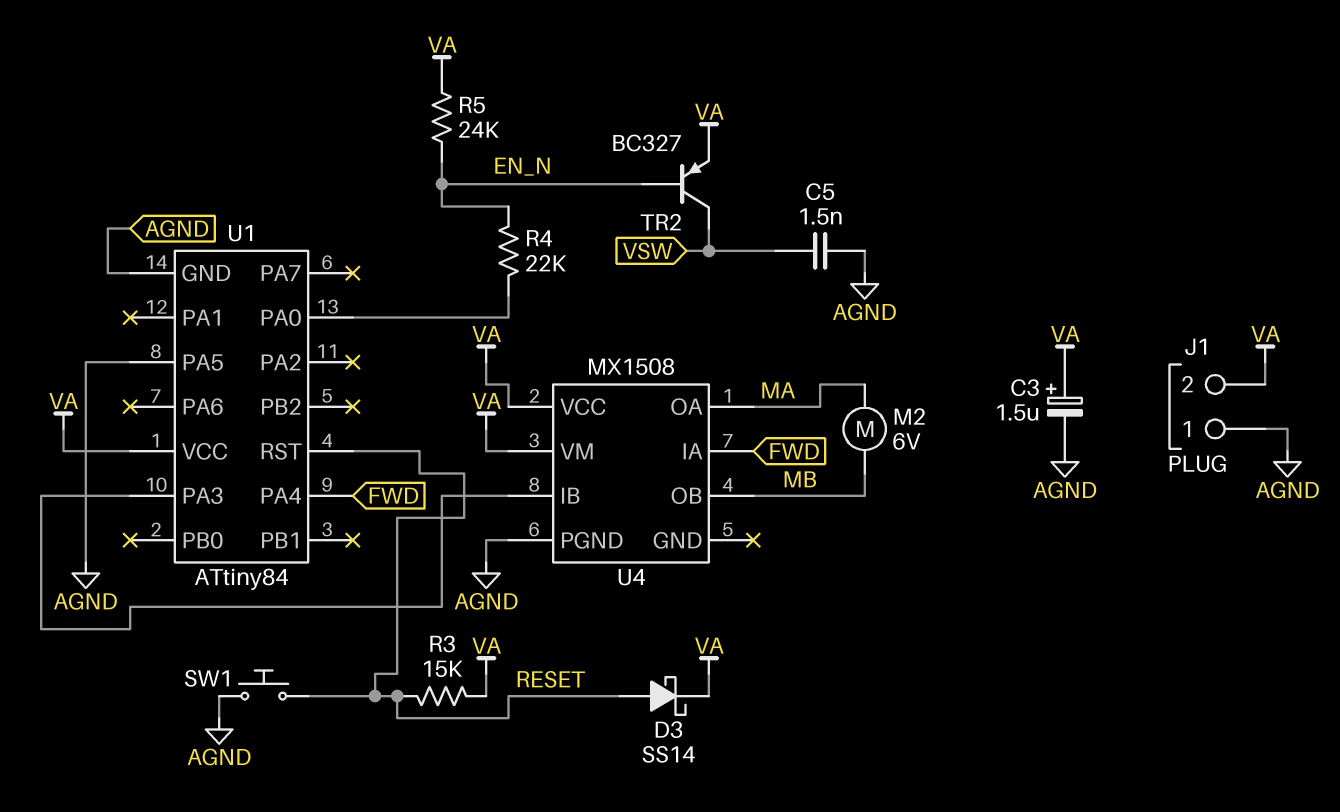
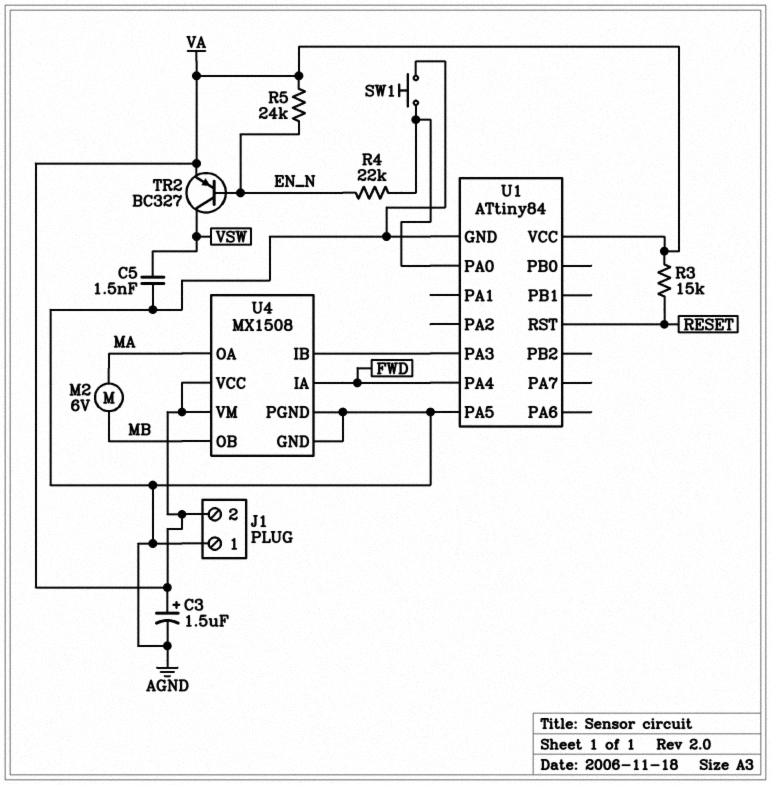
D3: schottky SS14 (A RESET, K VA) -> none
SW1: button (AGND, RESET) -> button (AGND, U1/PA0)
U4 pin GND: none -> AGND

